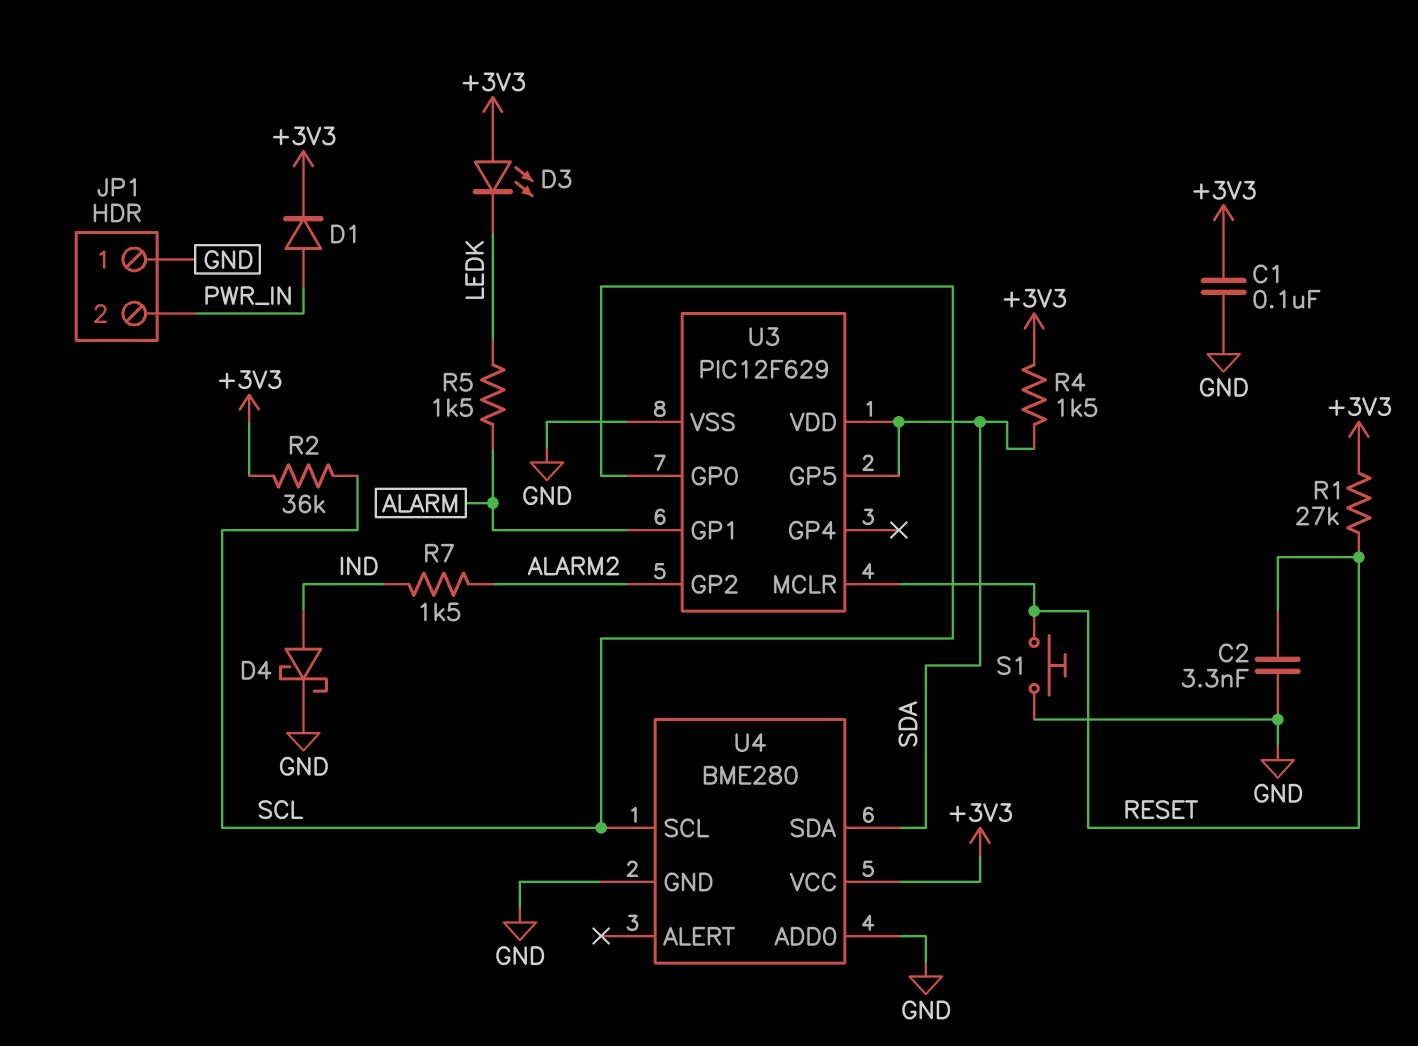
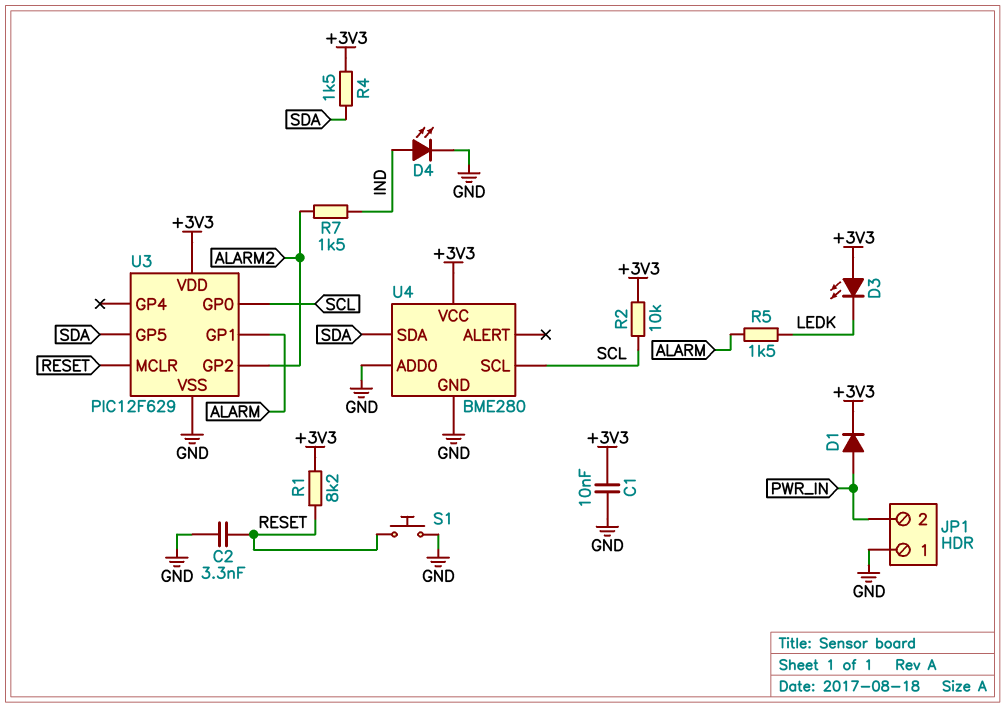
C1: 100nF (+3V3, GND) -> 10nF (+3V3, GND)
D4: schottky (A IND, K GND) -> LED (A IND, K GND)
R1: 27k (+3V3, RESET) -> 8.2k (+3V3, RESET)
R2: 36k (+3V3, SCL) -> 10k (+3V3, SCL)
U3 pin VDD: SDA -> +3V3

